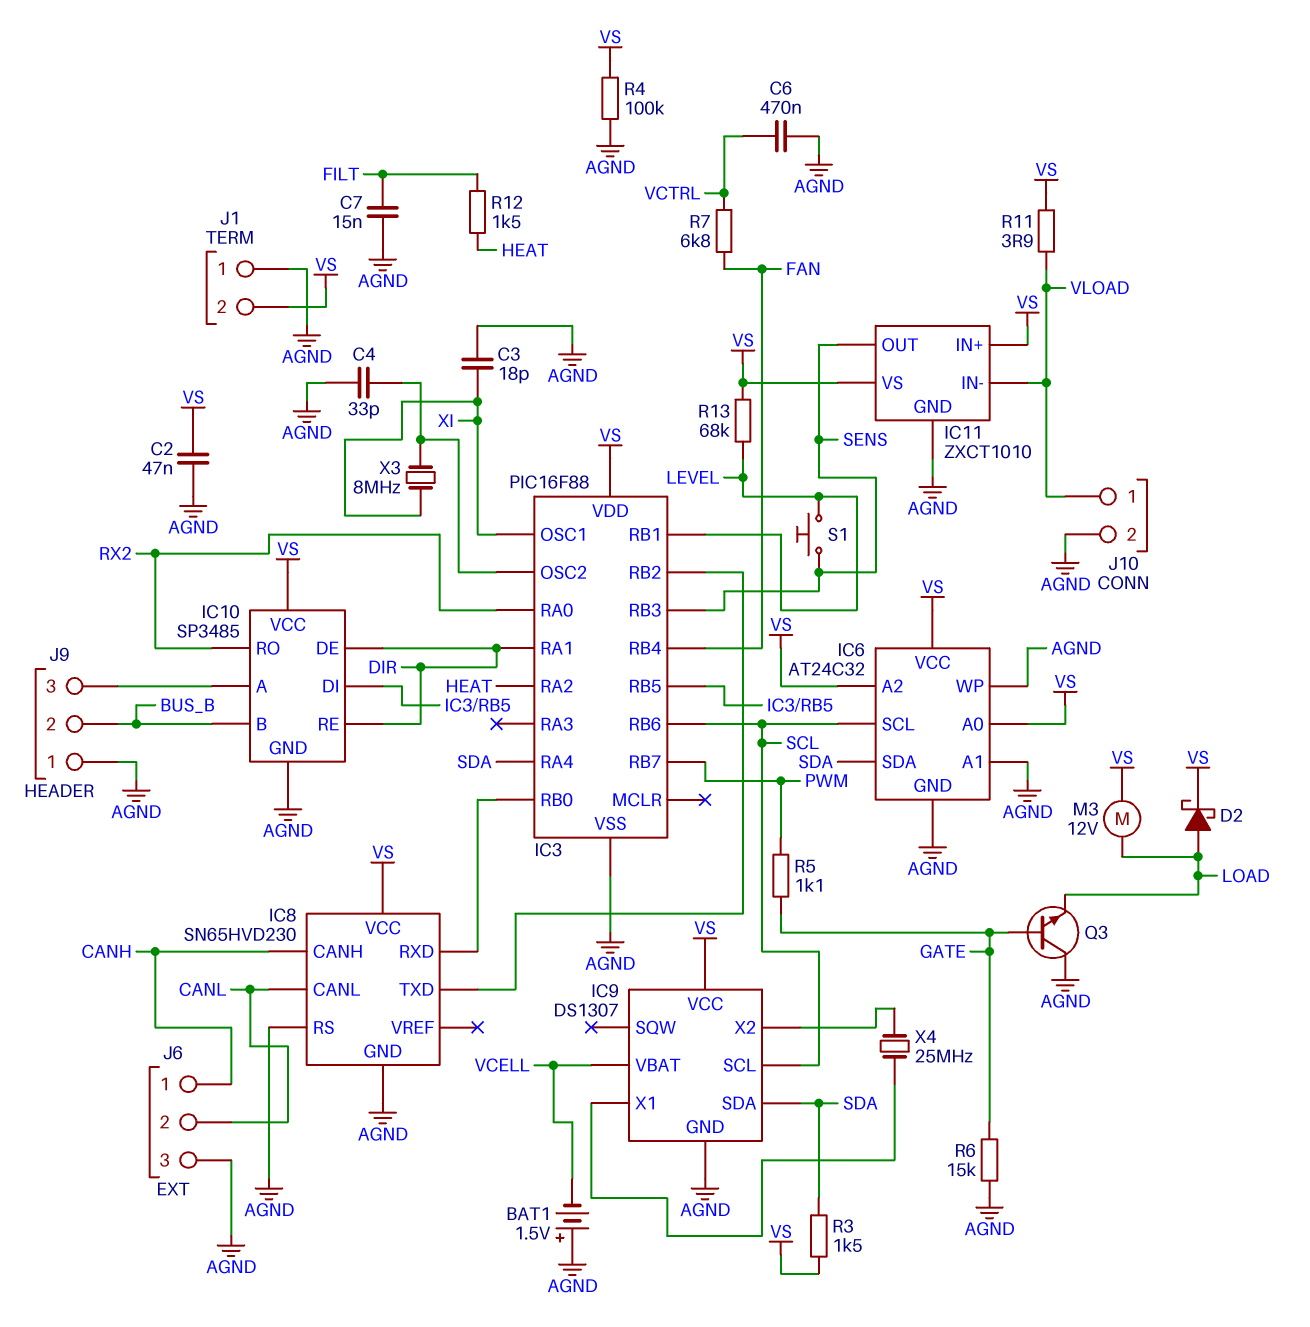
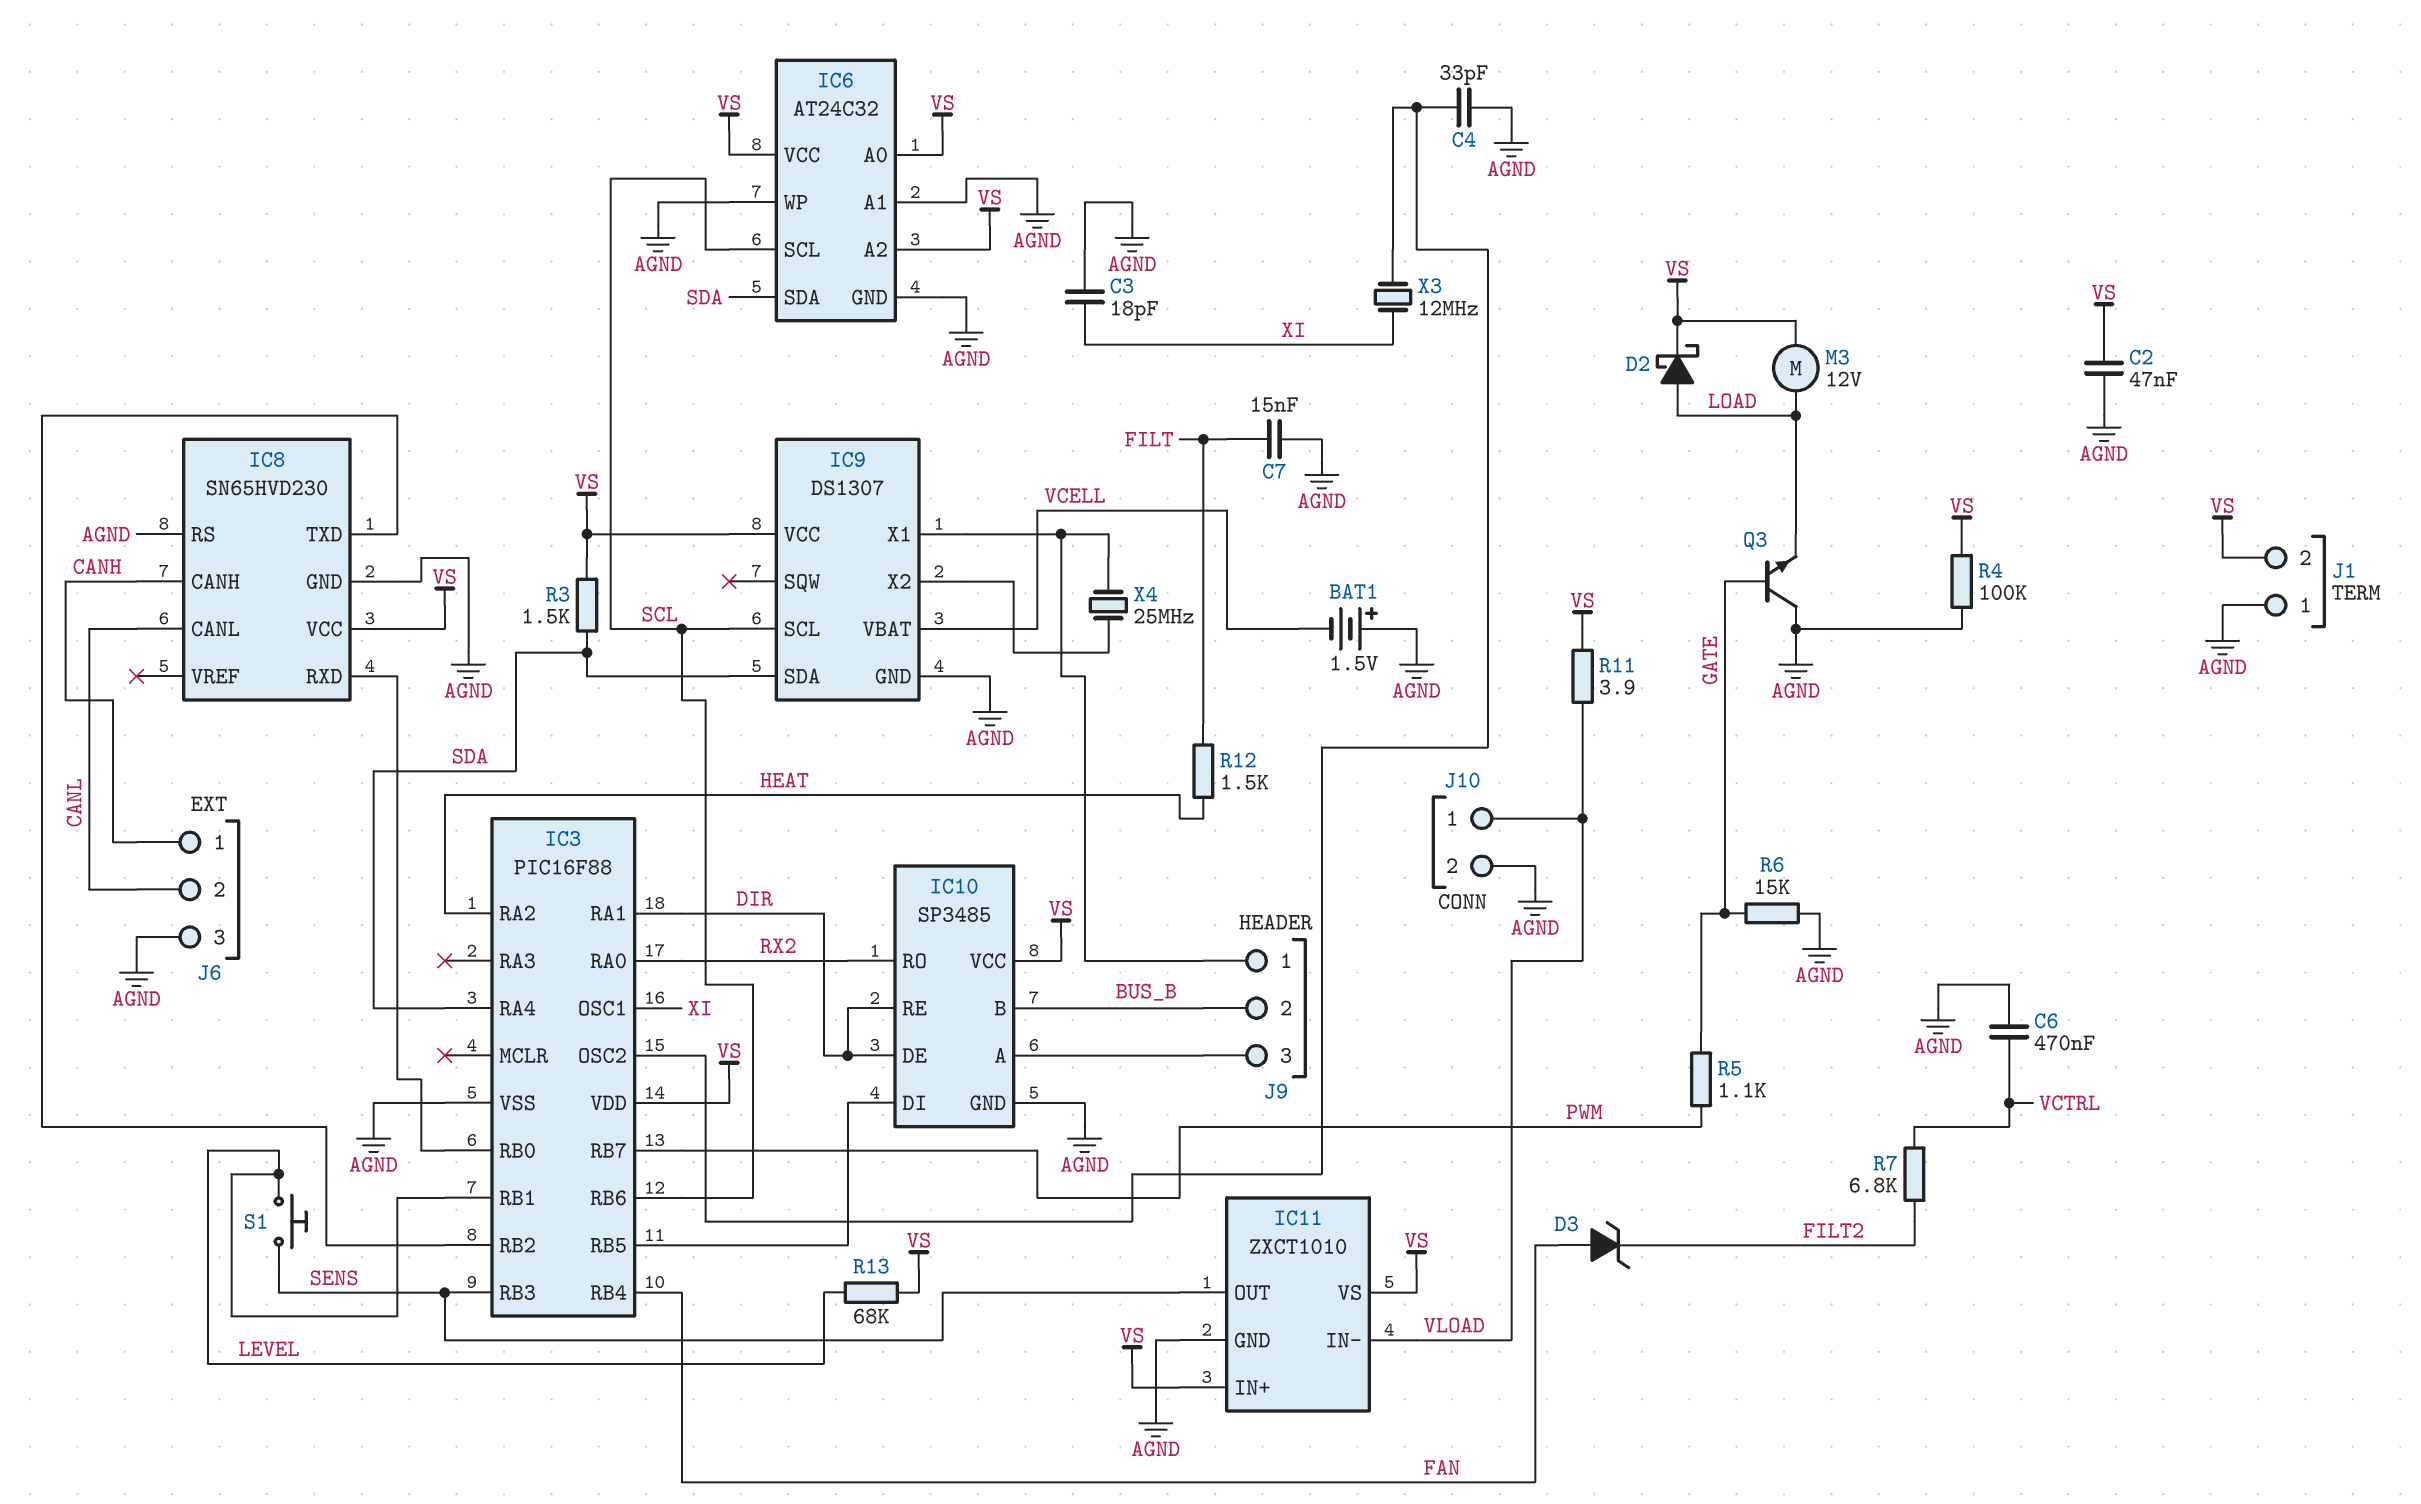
D3: none -> zener (A FAN, K FILT2)
J9 pin 1: AGND -> IC9/X1
R7: 6.8k (FAN, VCTRL) -> 6.8k (FILT2, VCTRL)
X3: 8MHz (IC3/OSC2, XI) -> 12MHz (IC3/OSC2, XI)

